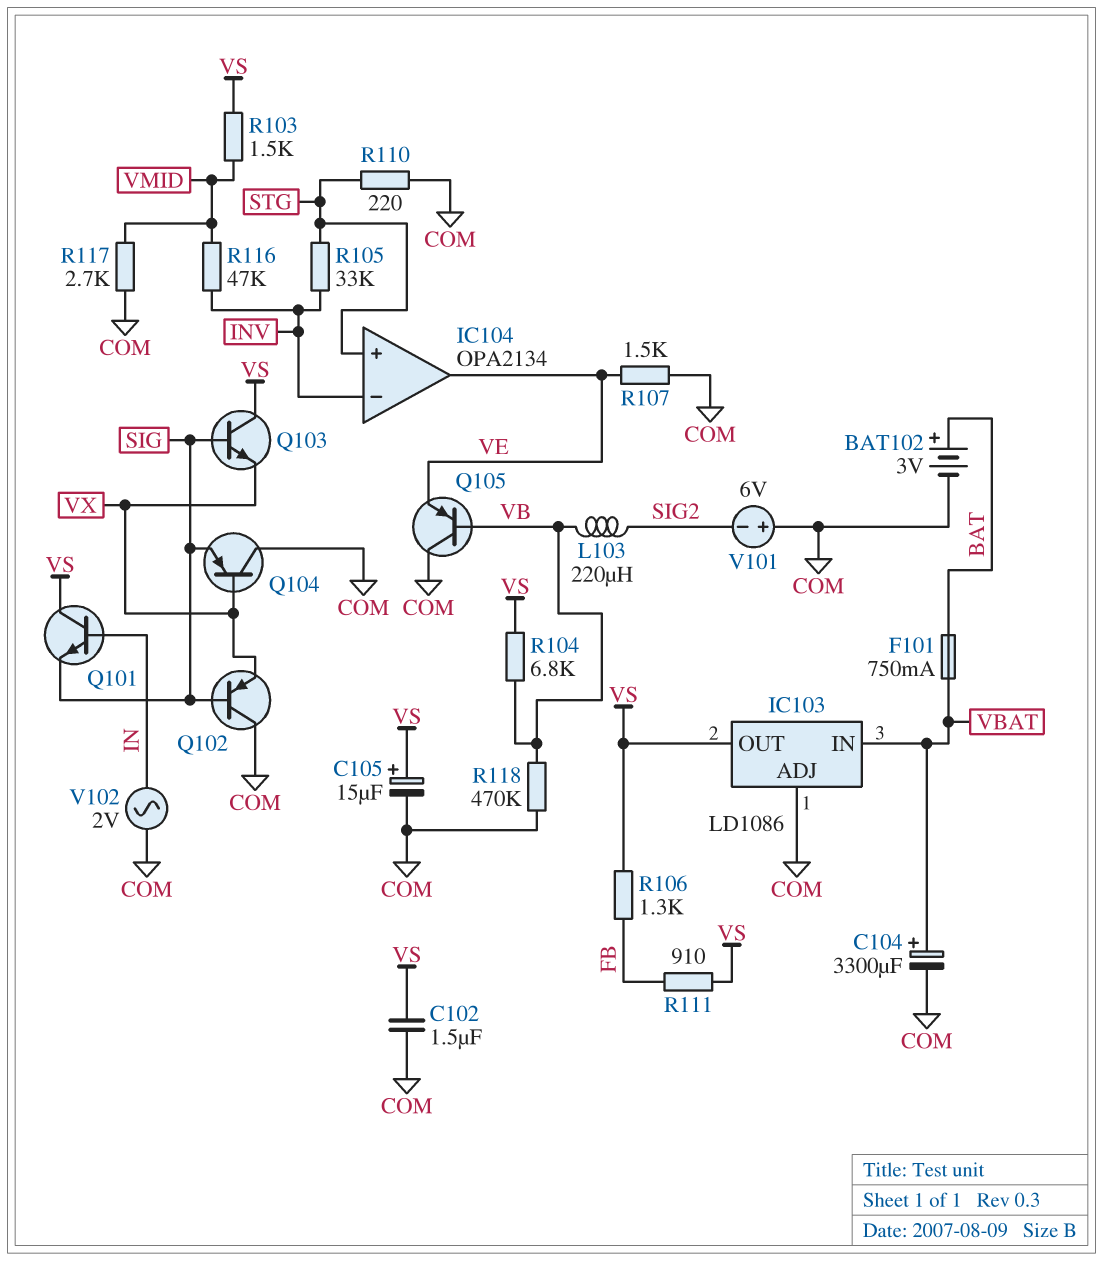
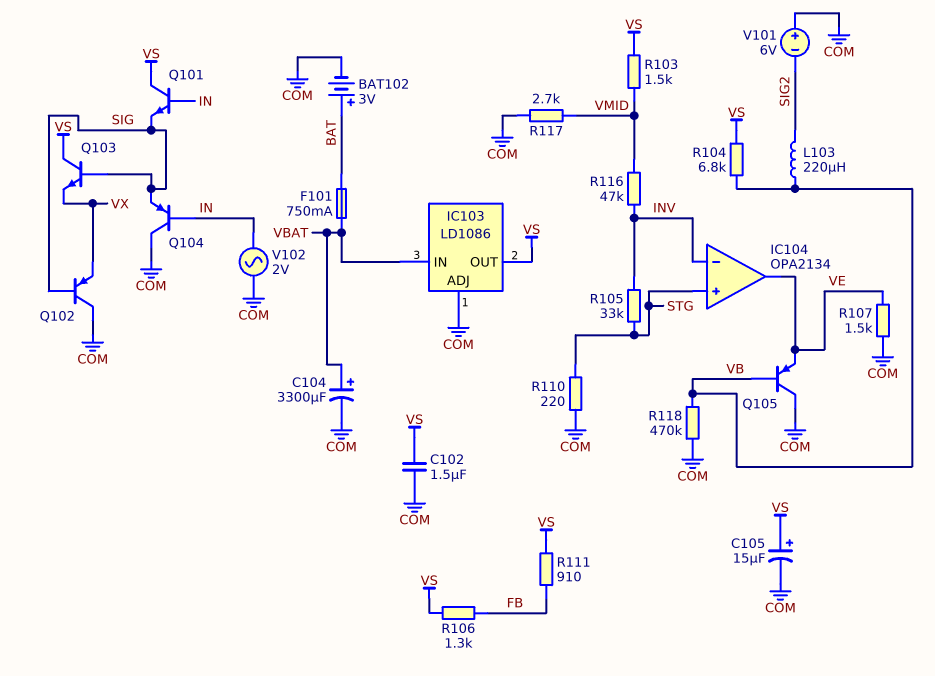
Q104: PNP (B VX, C COM, E SIG) -> PNP (B IN, C COM, E SIG)

